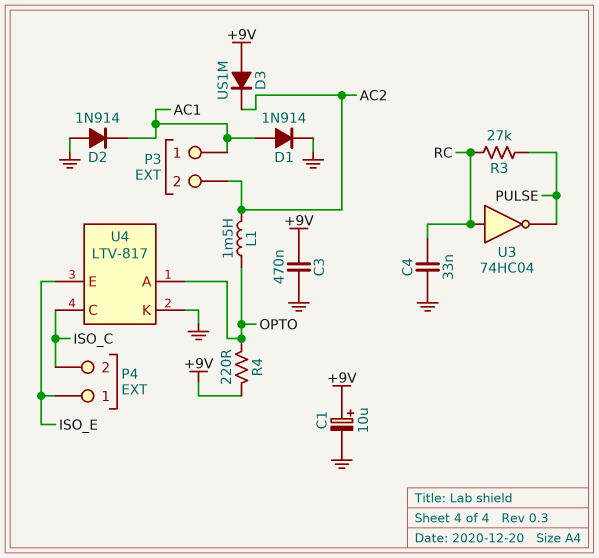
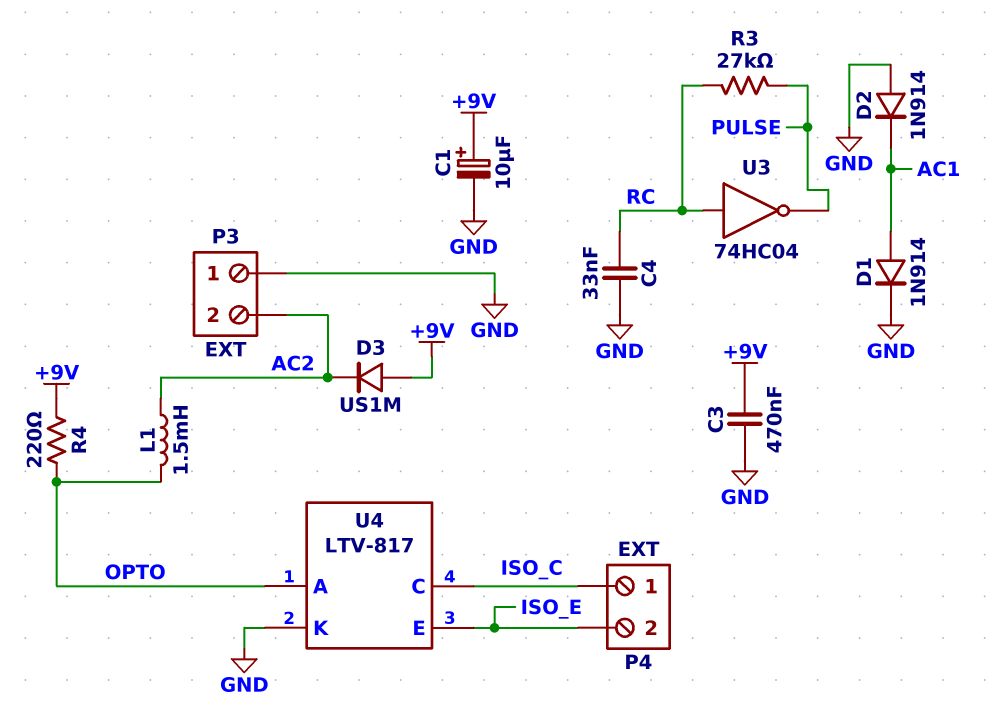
P3 pin 1: AC1 -> GND
P4 pin 1: ISO_E -> ISO_C
P4 pin 2: ISO_C -> ISO_E

